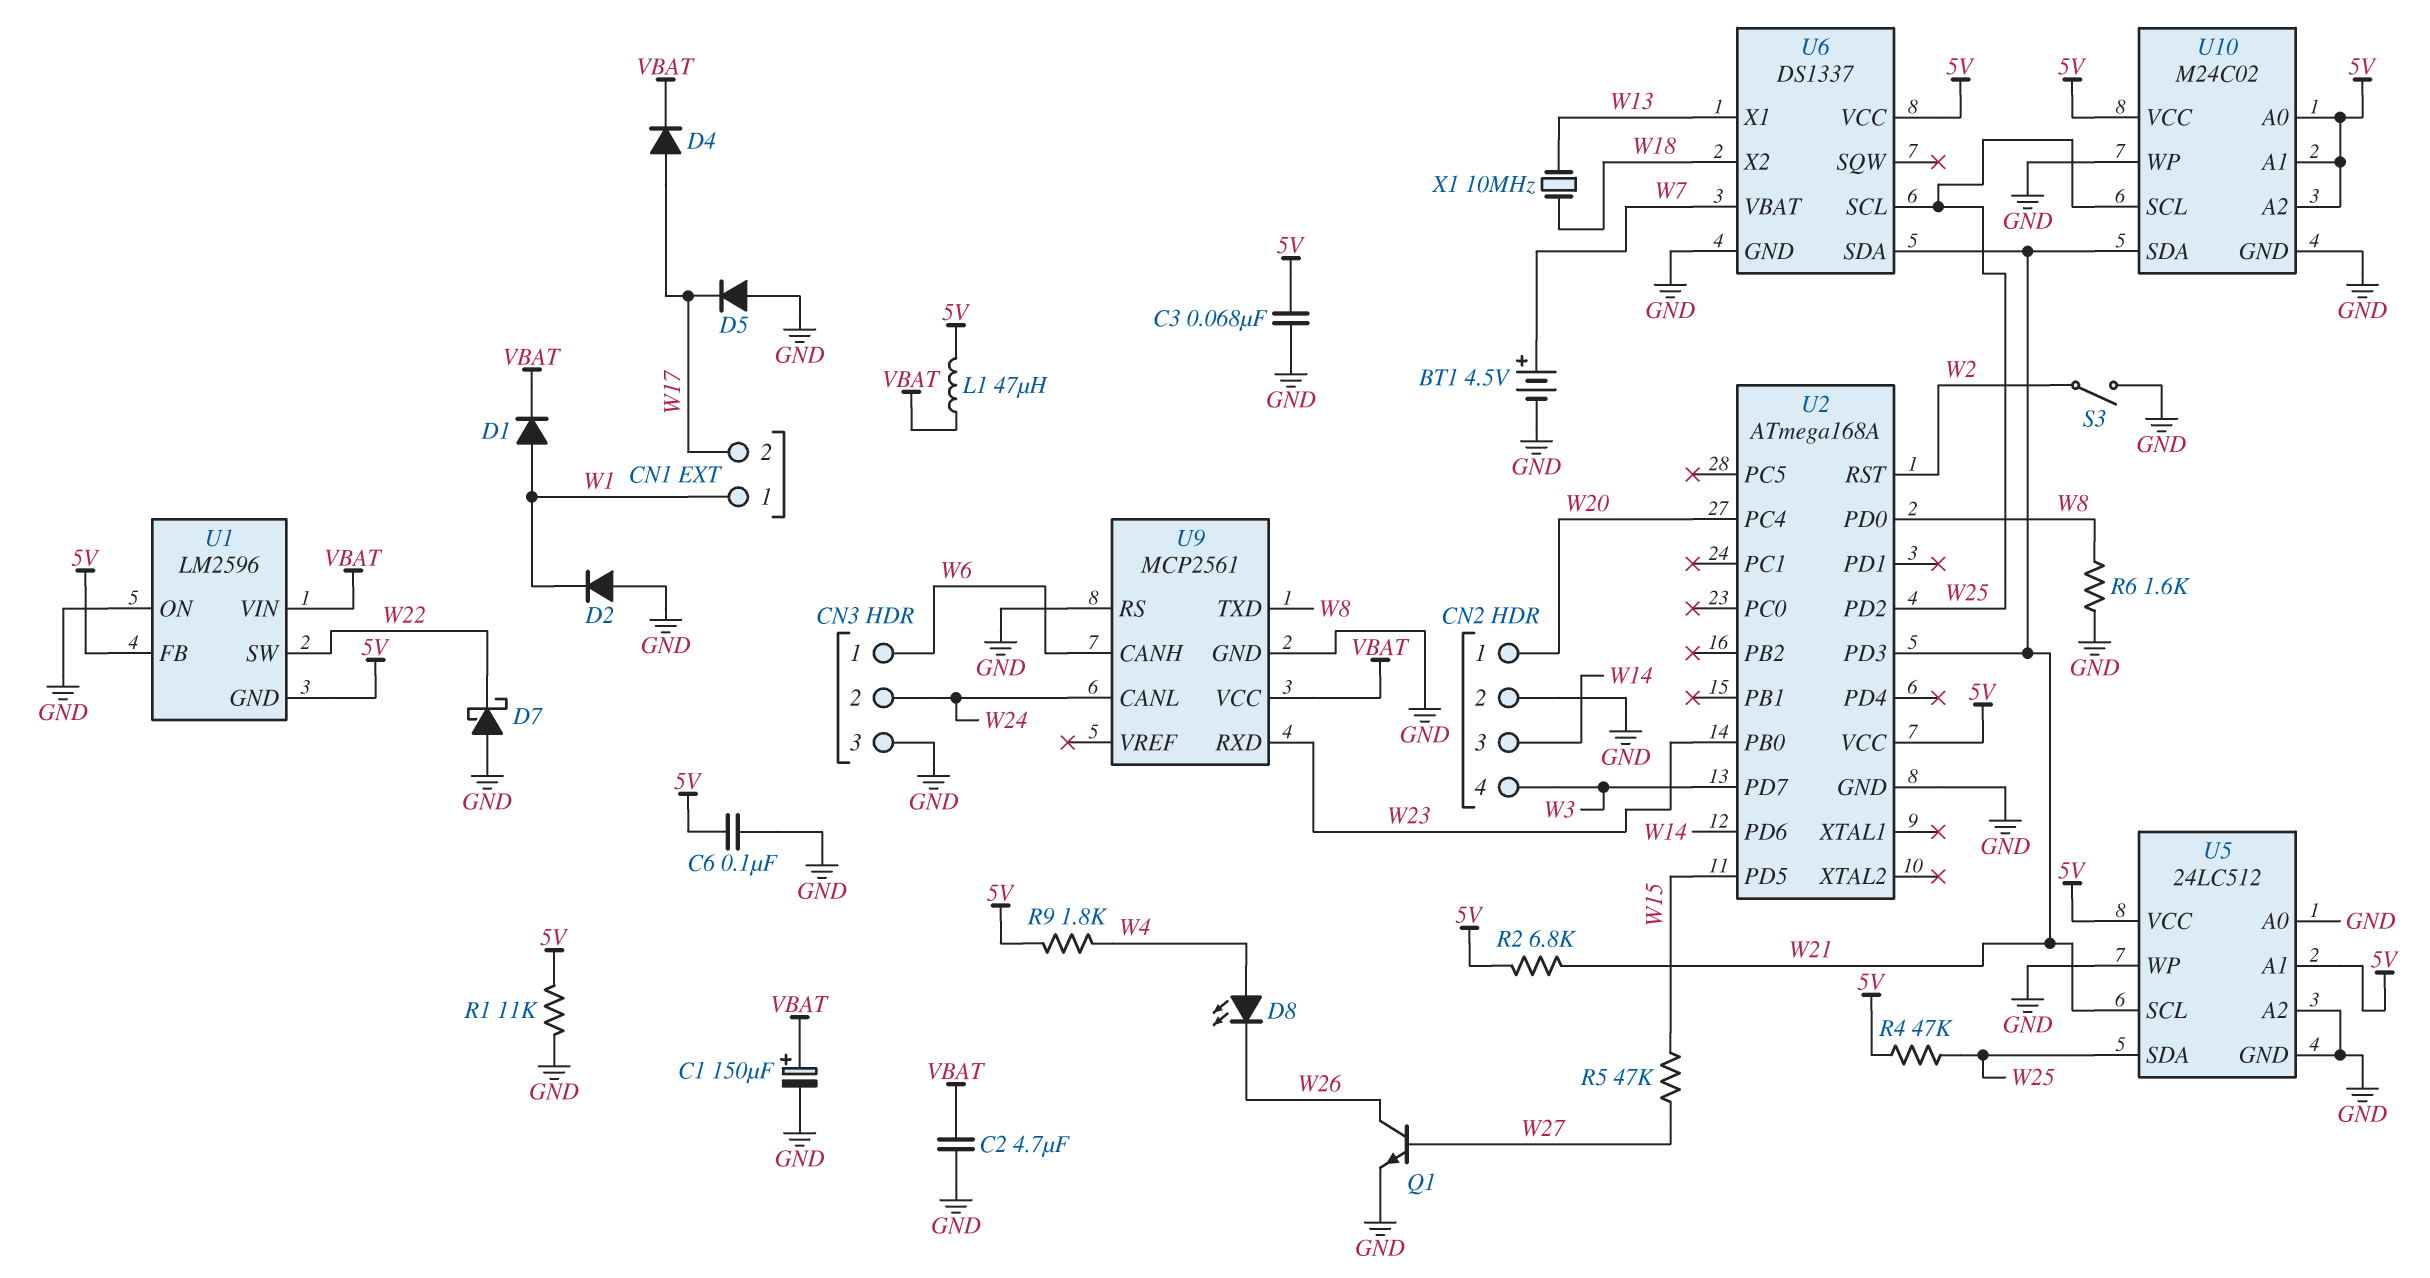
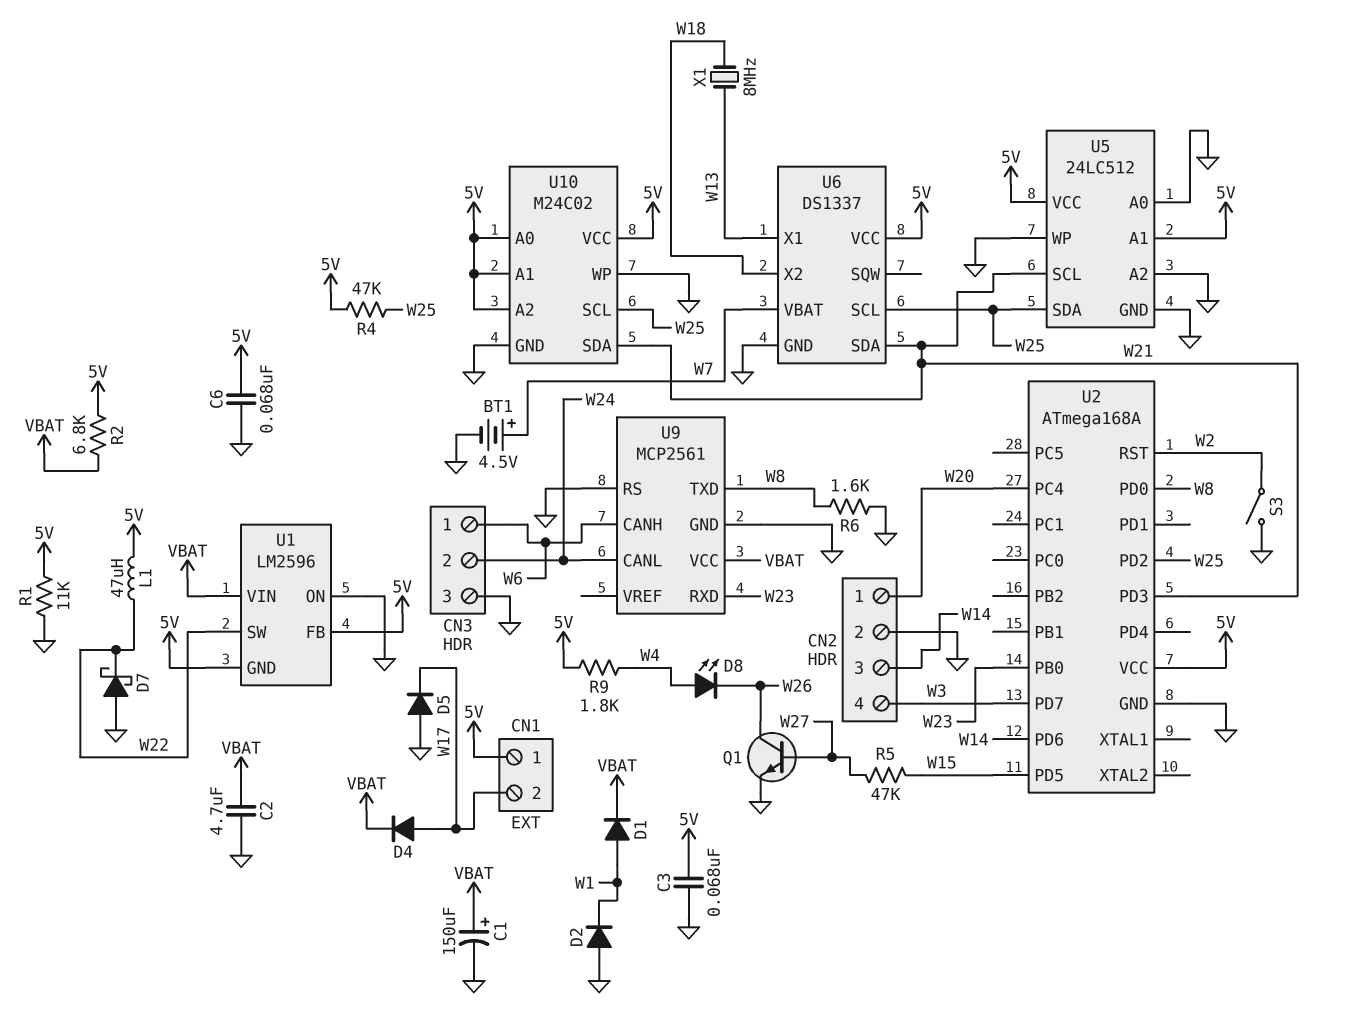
C6: 100nF (5V, GND) -> 68nF (5V, GND)
CN1 pin 1: W1 -> 5V
L1: 47uH (5V, VBAT) -> 47uH (5V, W22)
R2: 6.8k (5V, W21) -> 6.8k (5V, VBAT)
X1: 10MHz (W13, W18) -> 8MHz (W13, W18)

